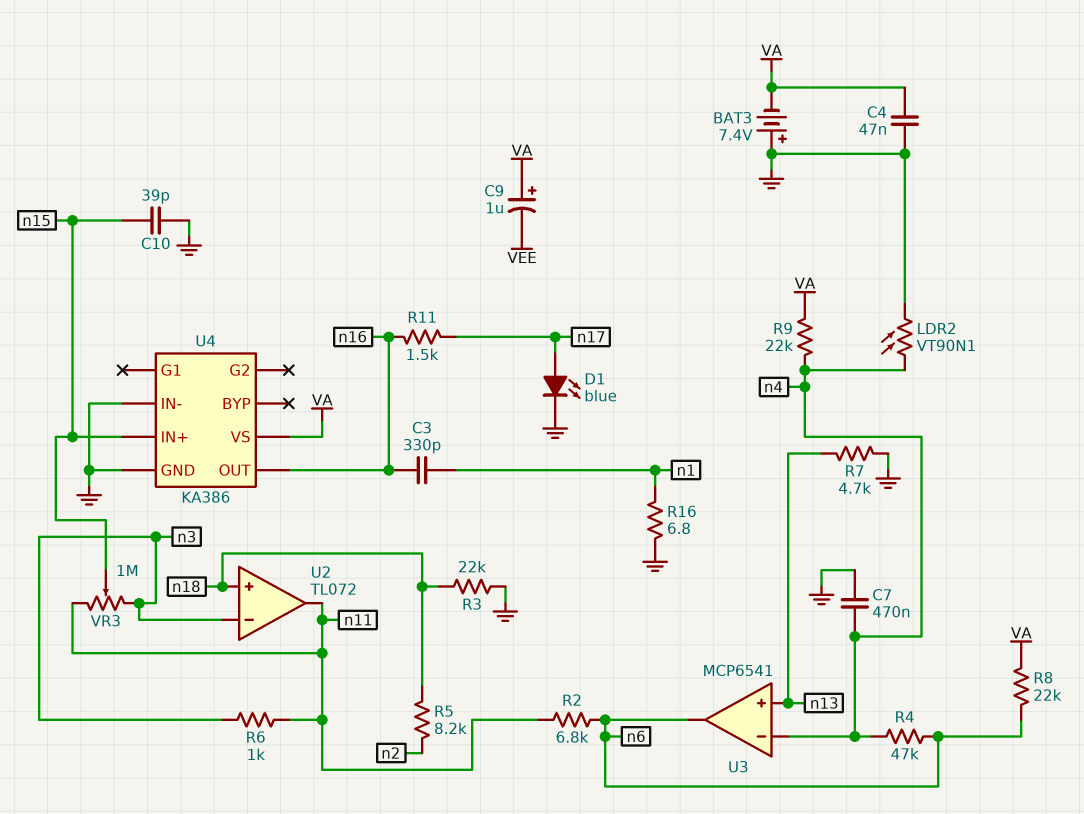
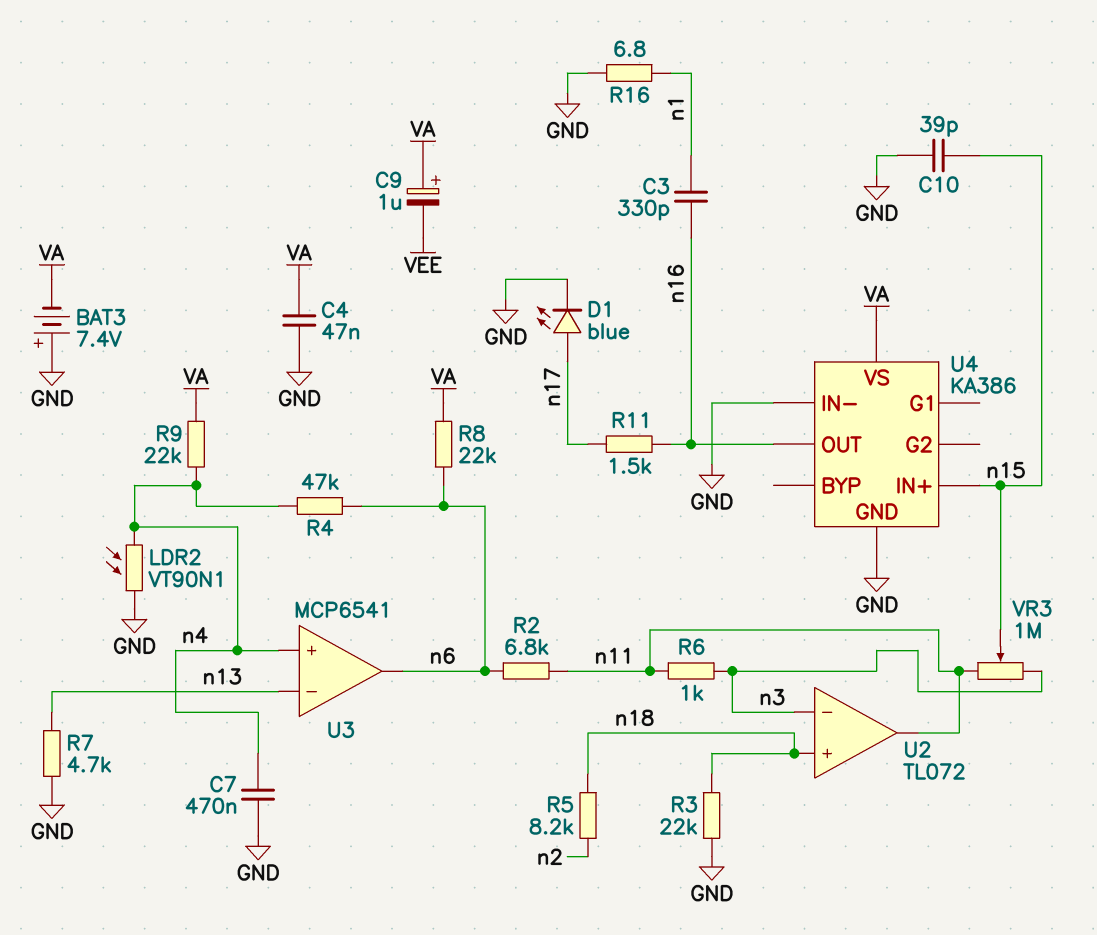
U3 pin in+: n13 -> n4
U3 pin in-: n4 -> n13

